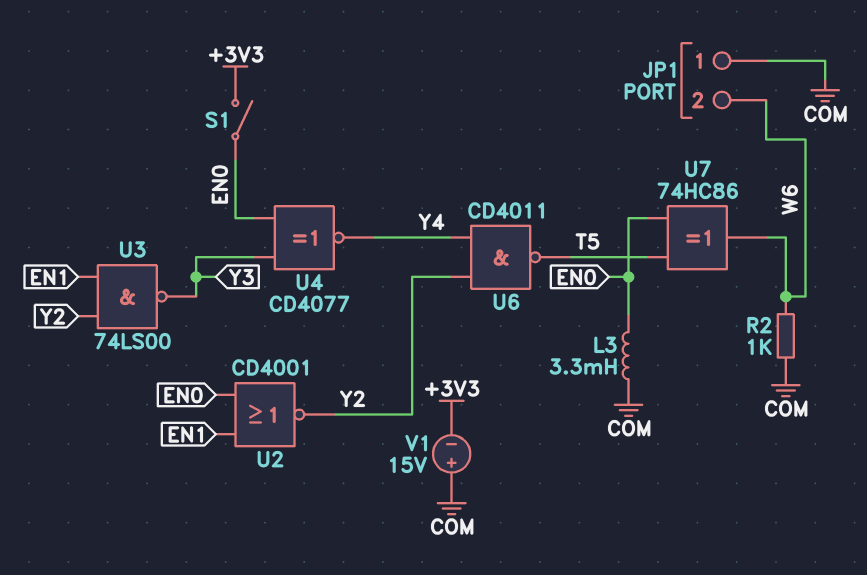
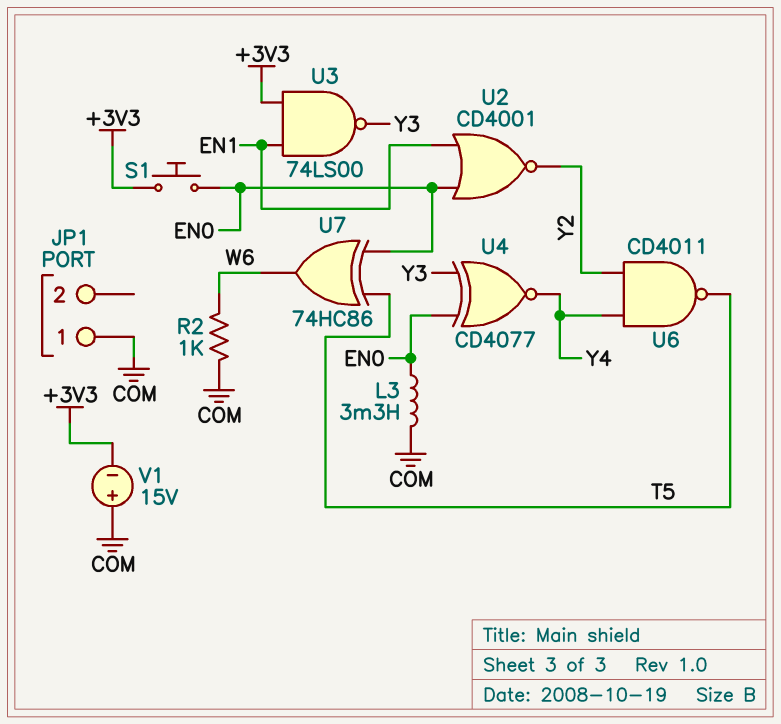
JP1 pin 2: W6 -> none
S1: switch (+3V3, EN0) -> button (+3V3, EN0)
U3: NAND 74LS00 (in EN1, in Y2, out Y3) -> NAND 74LS00 (in +3V3, in EN1, out Y3)

